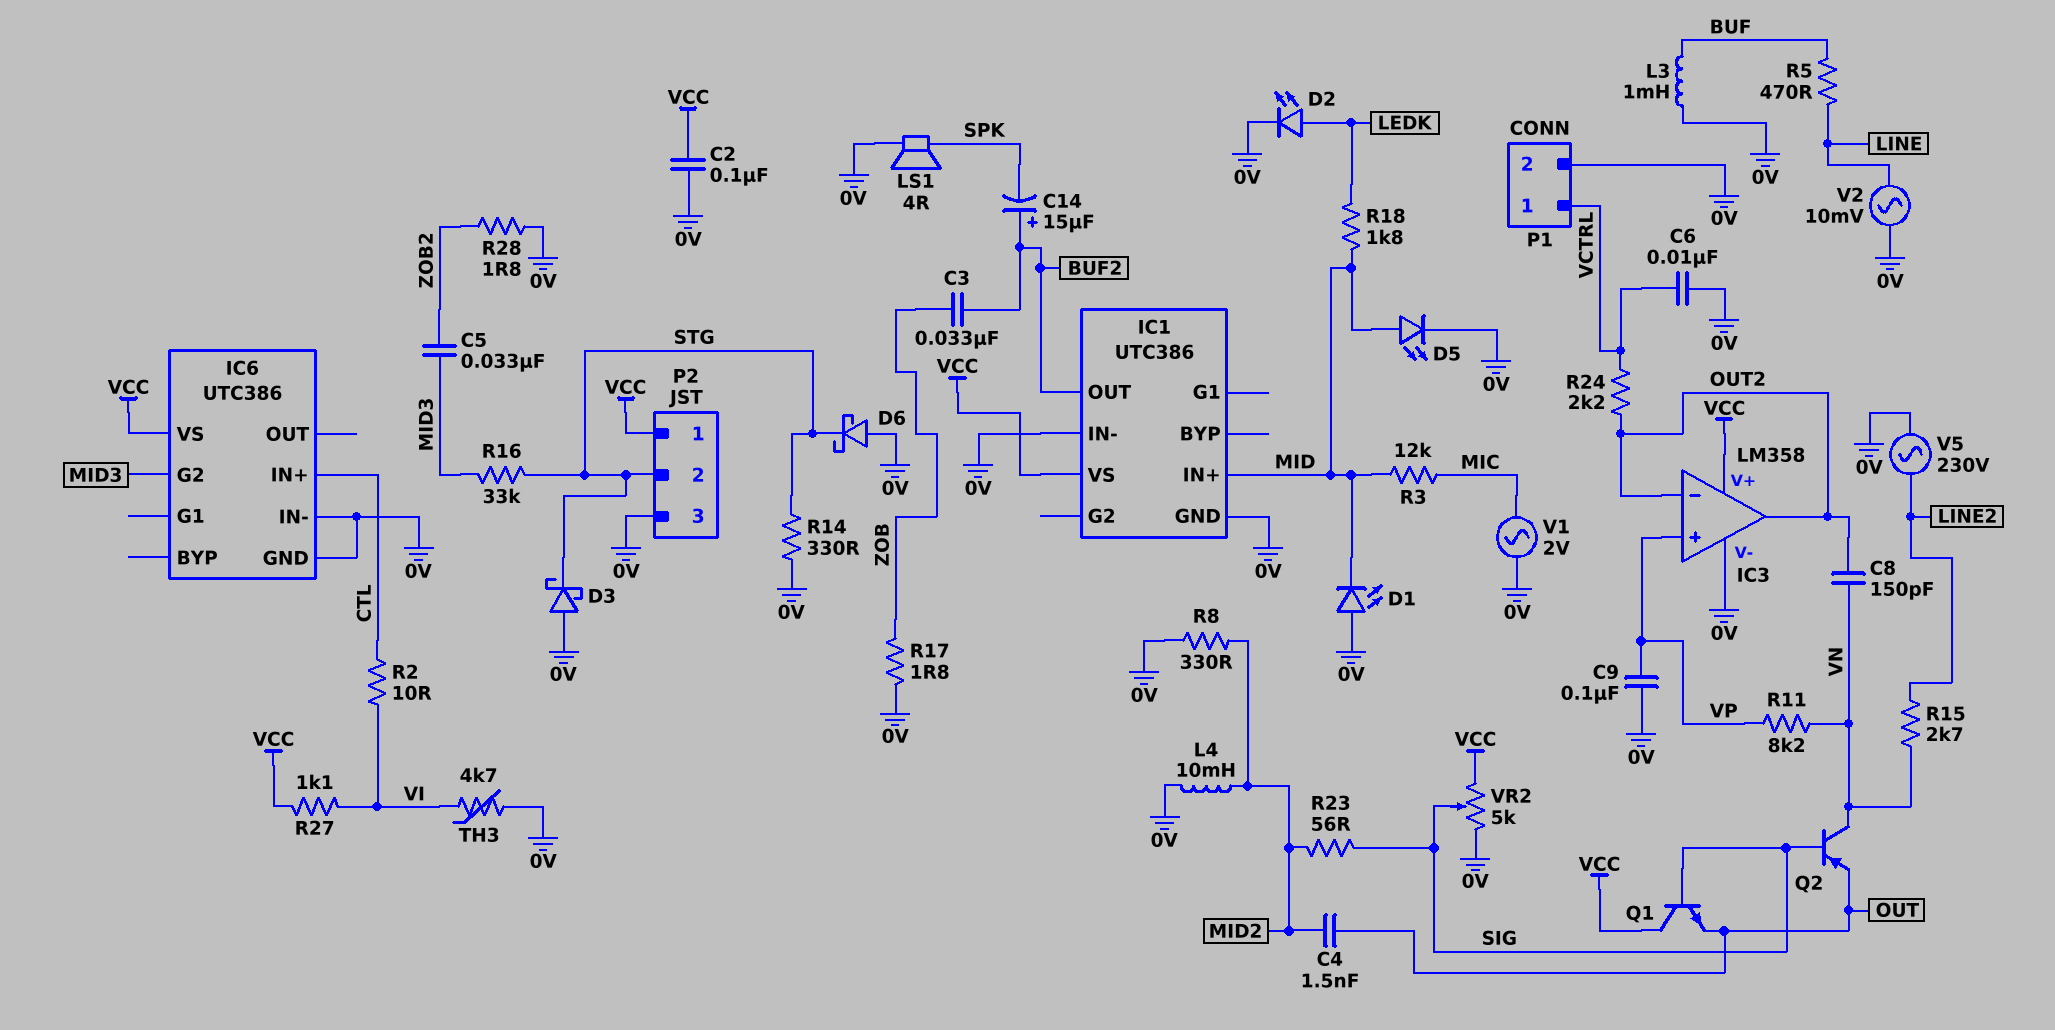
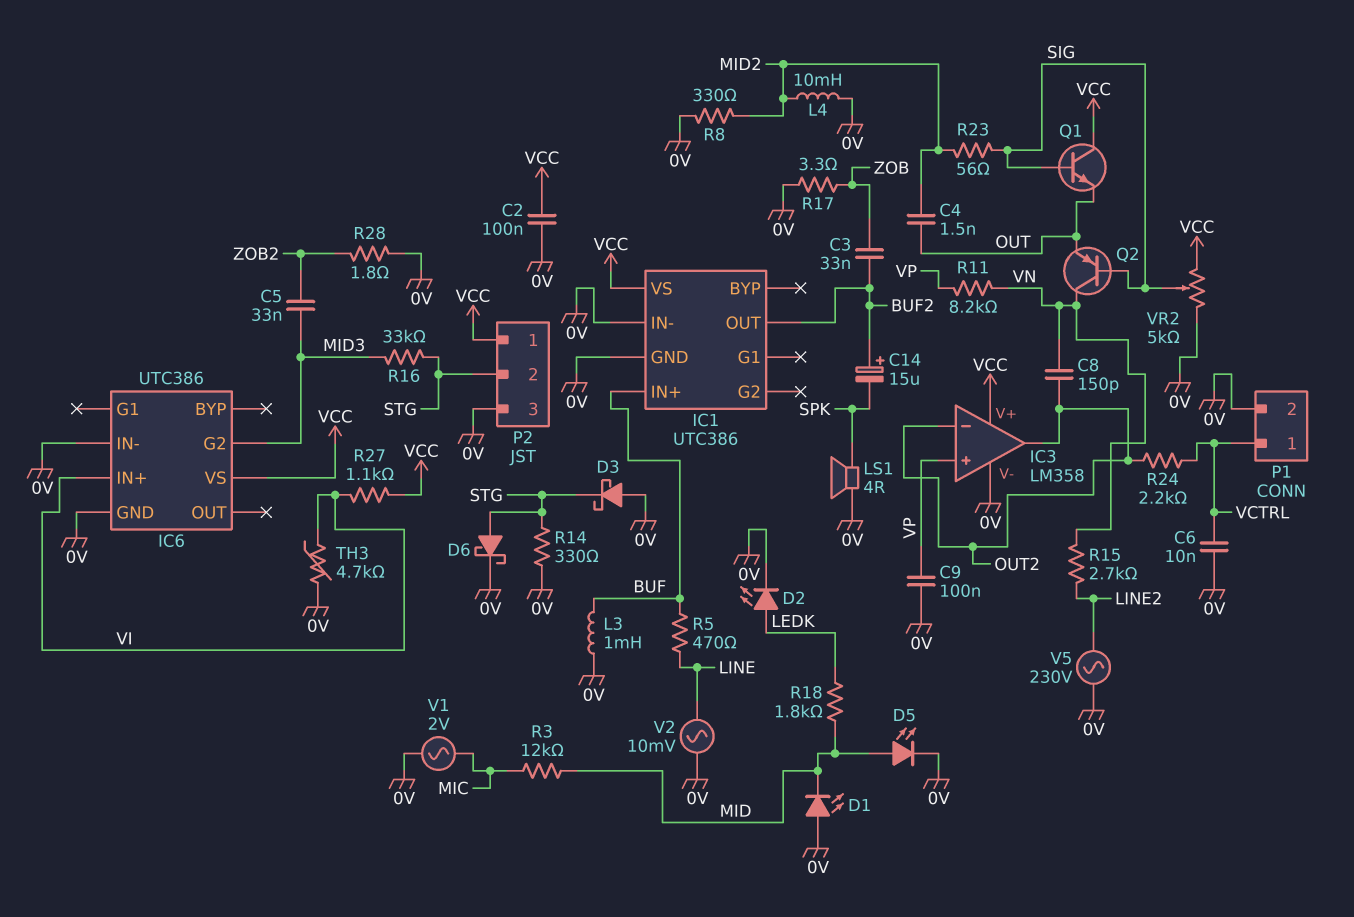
D6: schottky (A 0V, K STG) -> schottky (A STG, K 0V)
IC1 pin IN+: MID -> BUF
IC6 pin IN+: CTL -> VI
R2: 10 (CTL, VI) -> none
R17: 1.8 (0V, ZOB) -> 3.3 (0V, ZOB)

